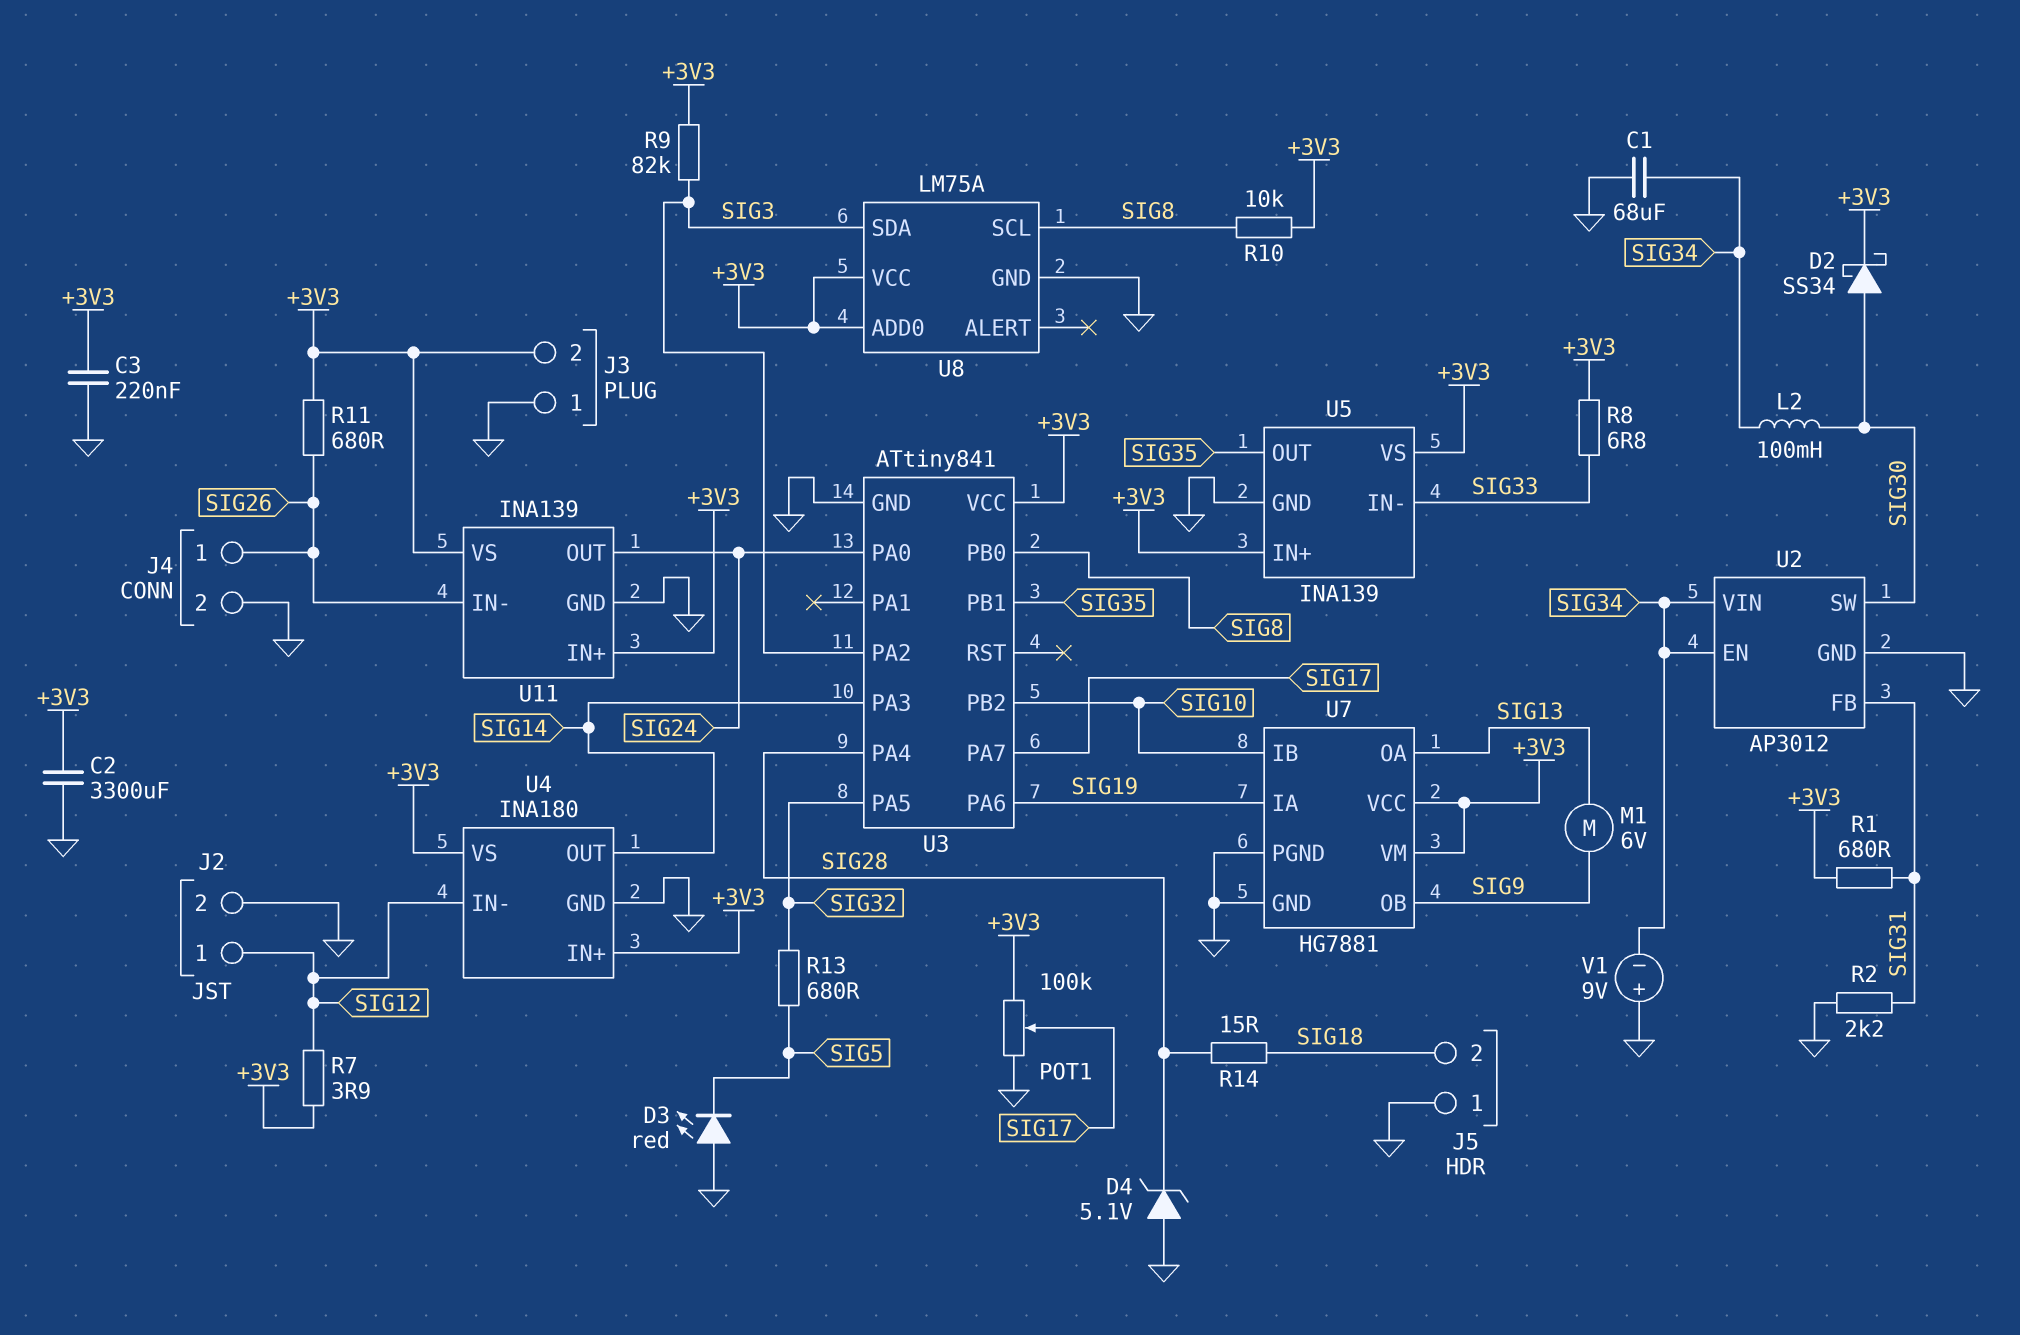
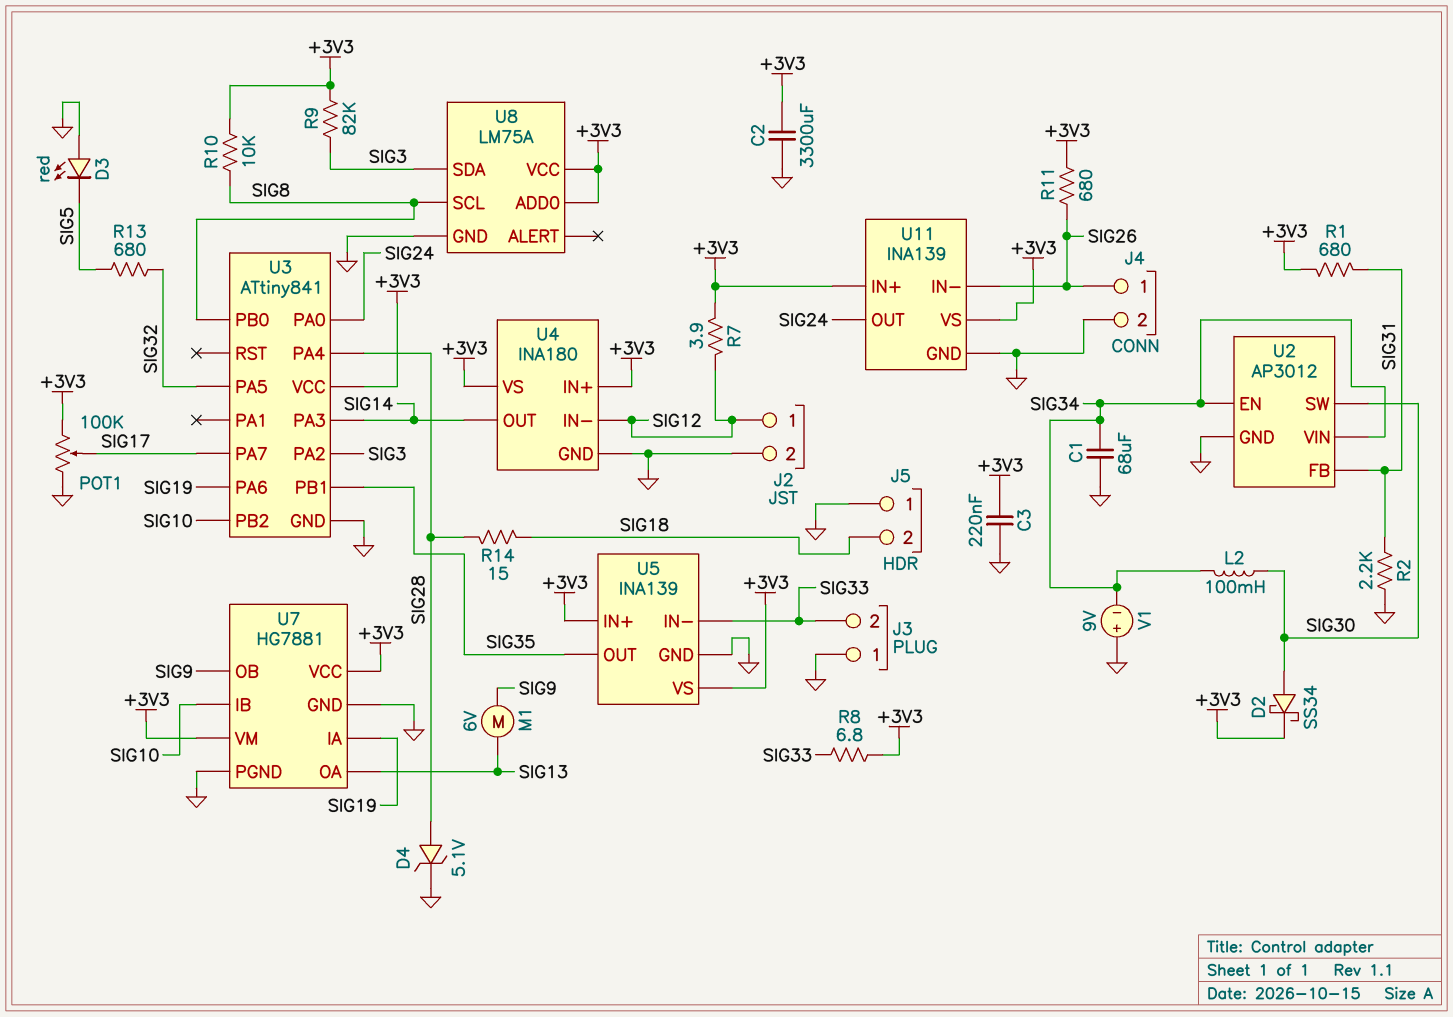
D4: zener 5.1V (A GND, K SIG28) -> zener 5.1V (A SIG28, K GND)
J3 pin 2: +3V3 -> SIG33

